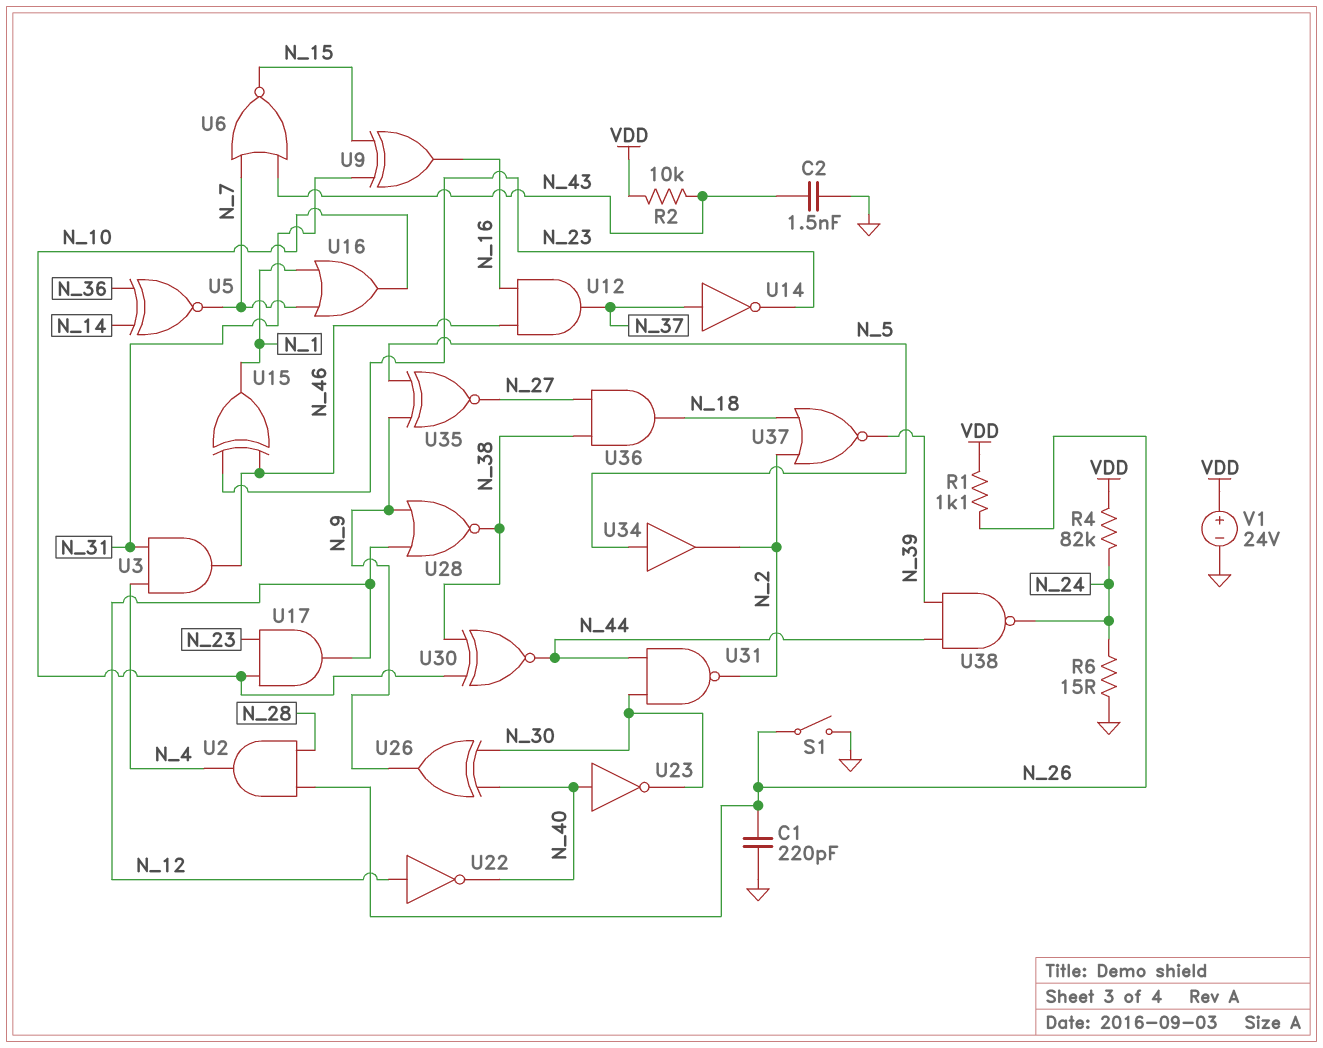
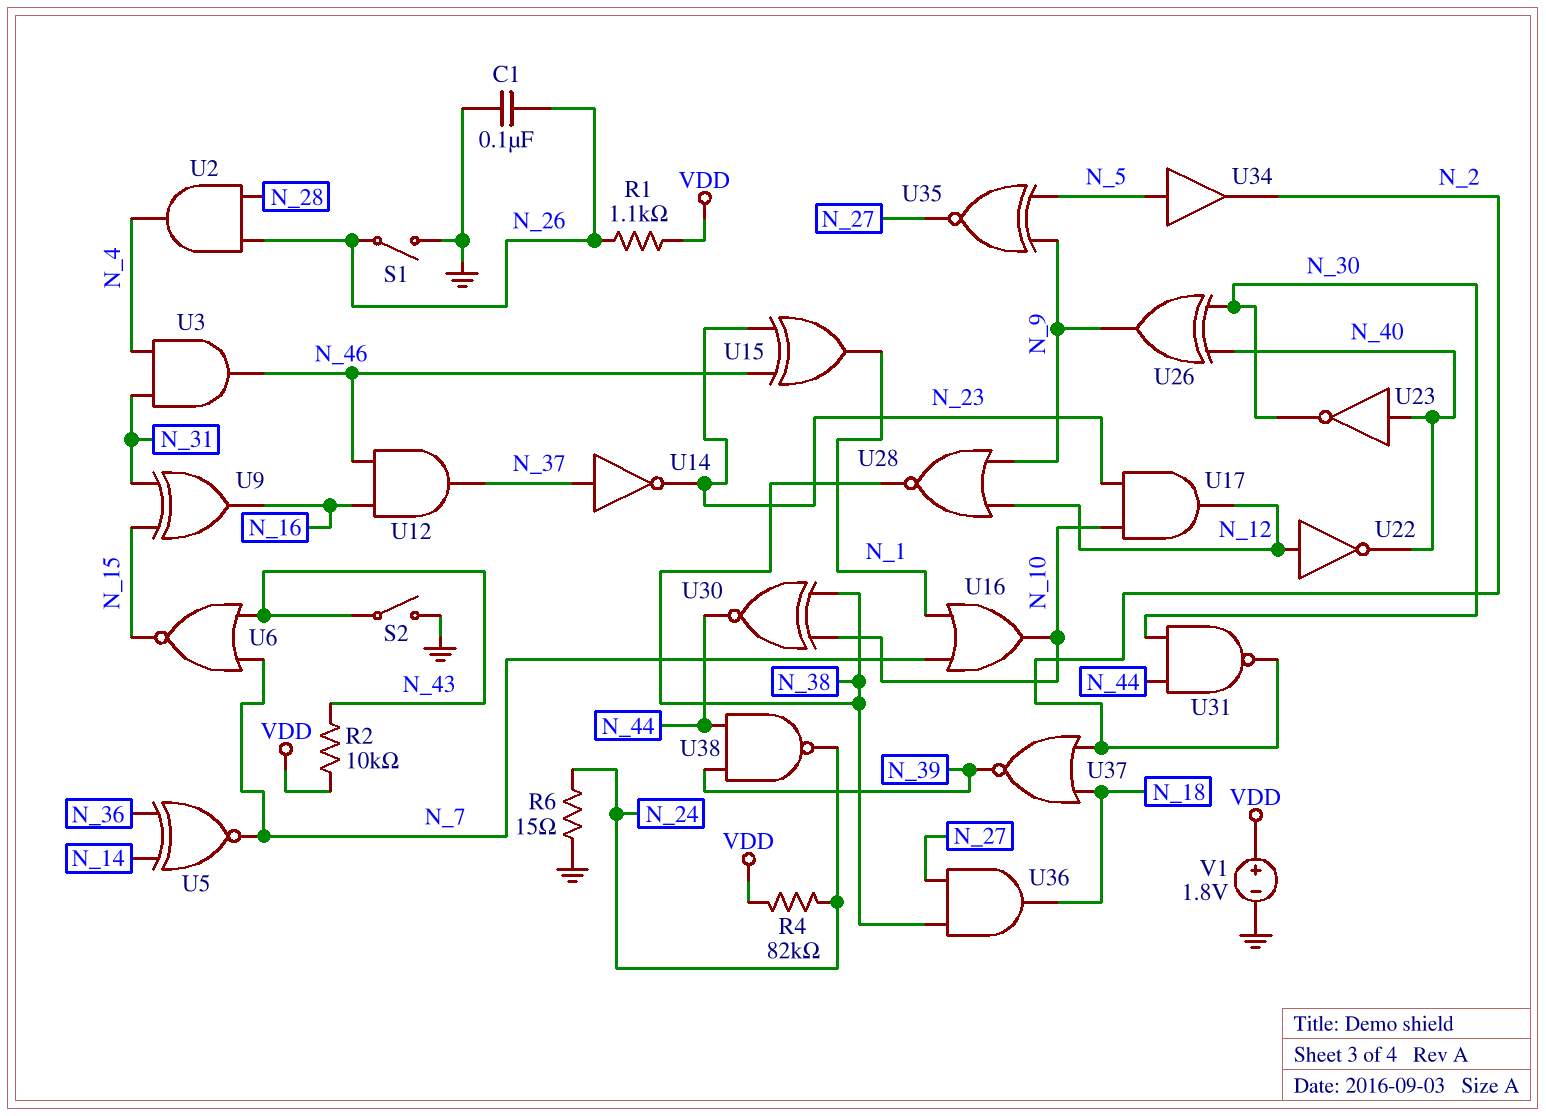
C1: 220pF (GND, N_26) -> 100nF (GND, N_26)
C2: 1.5nF (GND, N_43) -> none
S2: none -> switch (GND, N_43)
V1: 24V (plus VDD, minus GND) -> 1.8V (plus VDD, minus GND)

